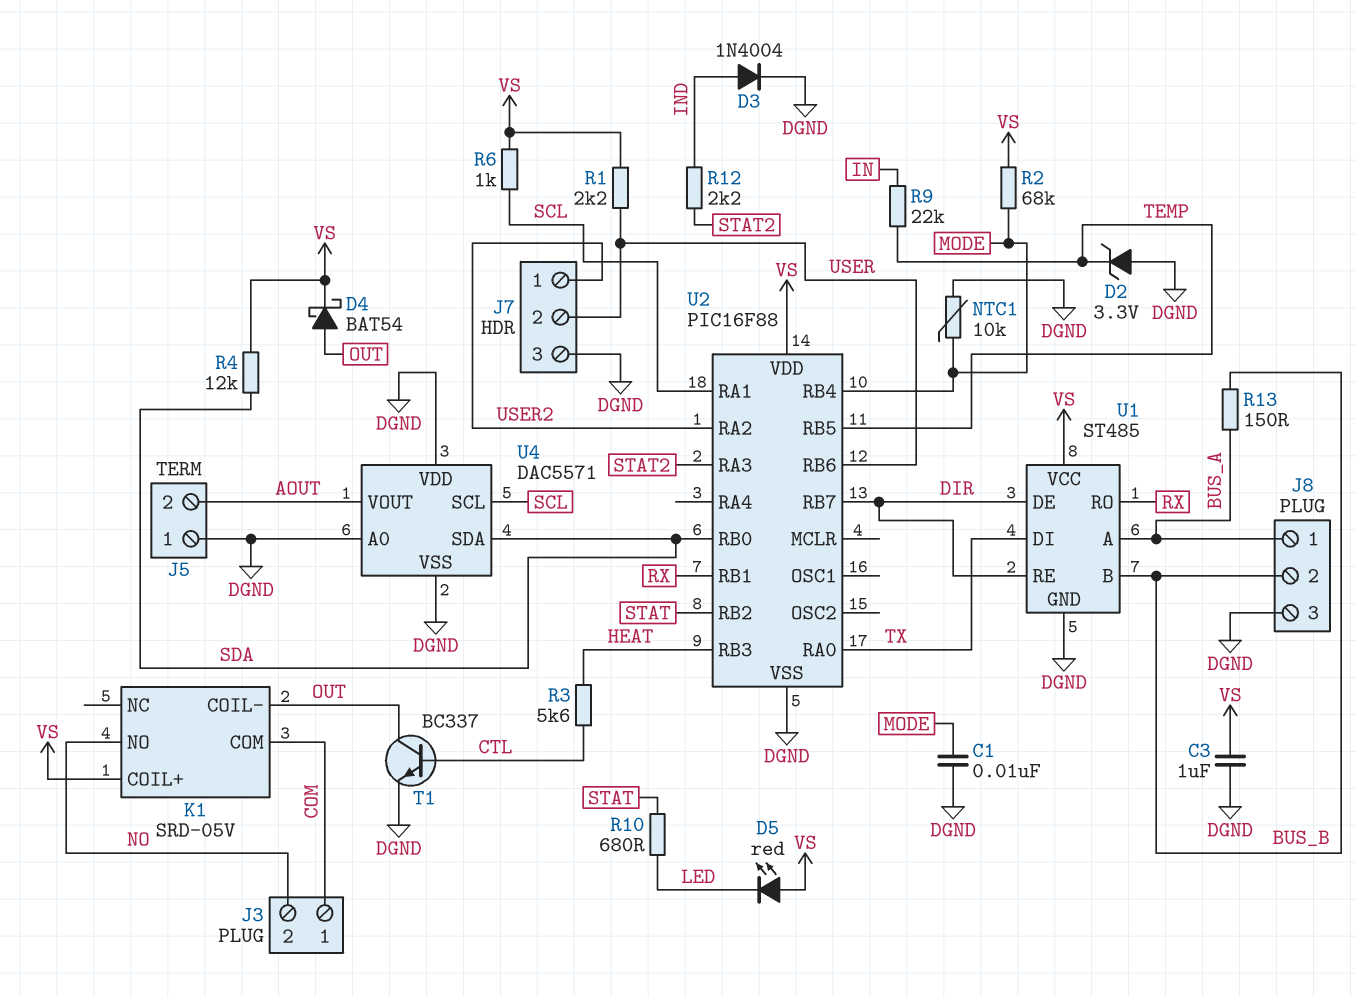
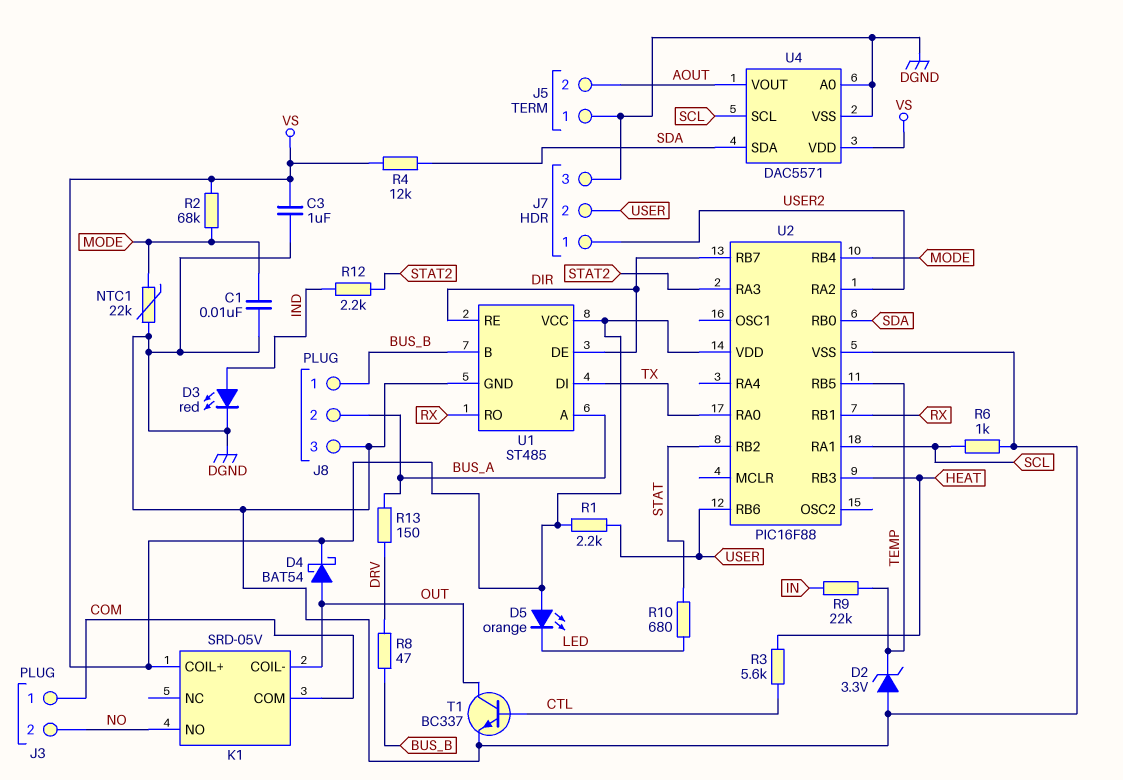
D3: diode 1N4004 (A IND, K DGND) -> LED red (A IND, K DGND)
D5: LED red (A VS, K LED) -> LED orange (A VS, K LED)
J8 pin 1: BUS_A -> BUS_B
J8 pin 2: BUS_B -> BUS_A
NTC1: 10k (DGND, MODE) -> 22k (DGND, MODE)
R6: 1k (SCL, VS) -> 1k (DGND, SCL)
R8: none -> 47 (BUS_B, DRV)
R13: 150 (BUS_A, BUS_B) -> 150 (BUS_A, DRV)
U4 pin VDD: DGND -> VS

